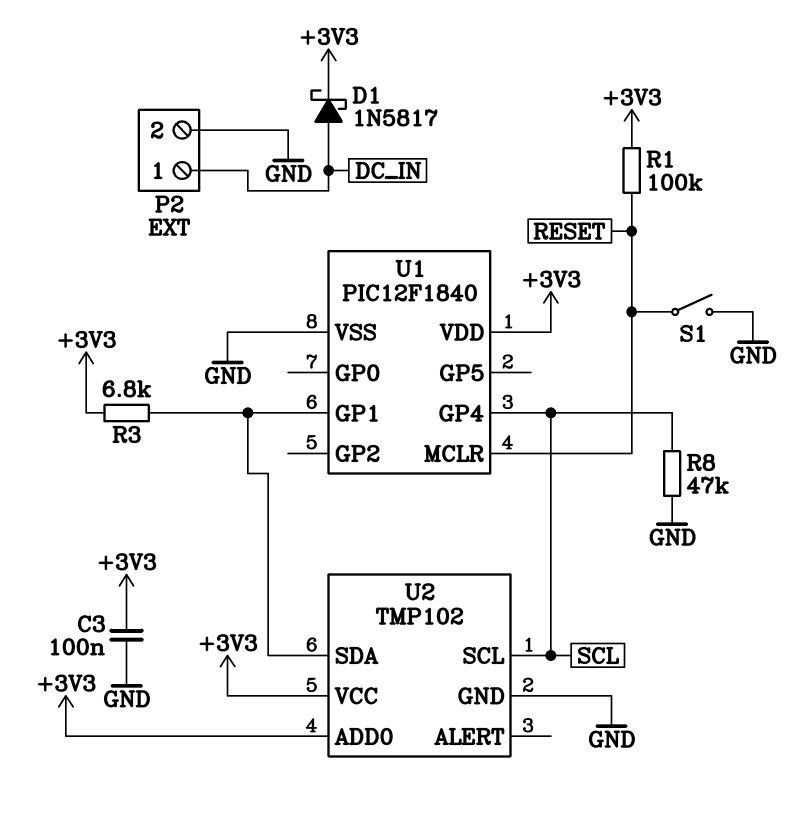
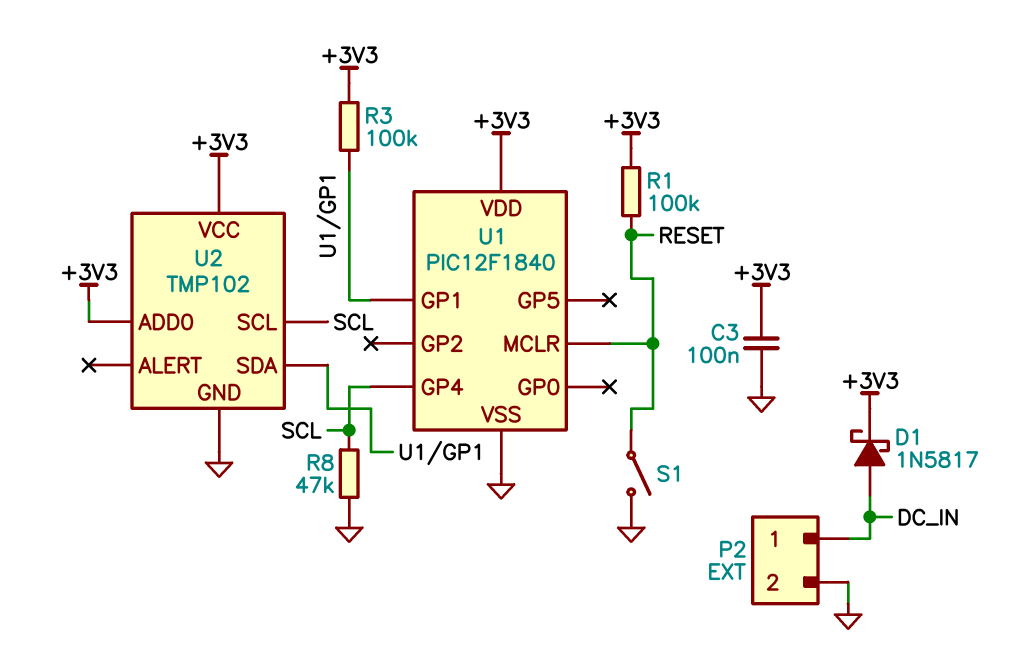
R3: 6.8k (+3V3, U1/GP1) -> 100k (+3V3, U1/GP1)

